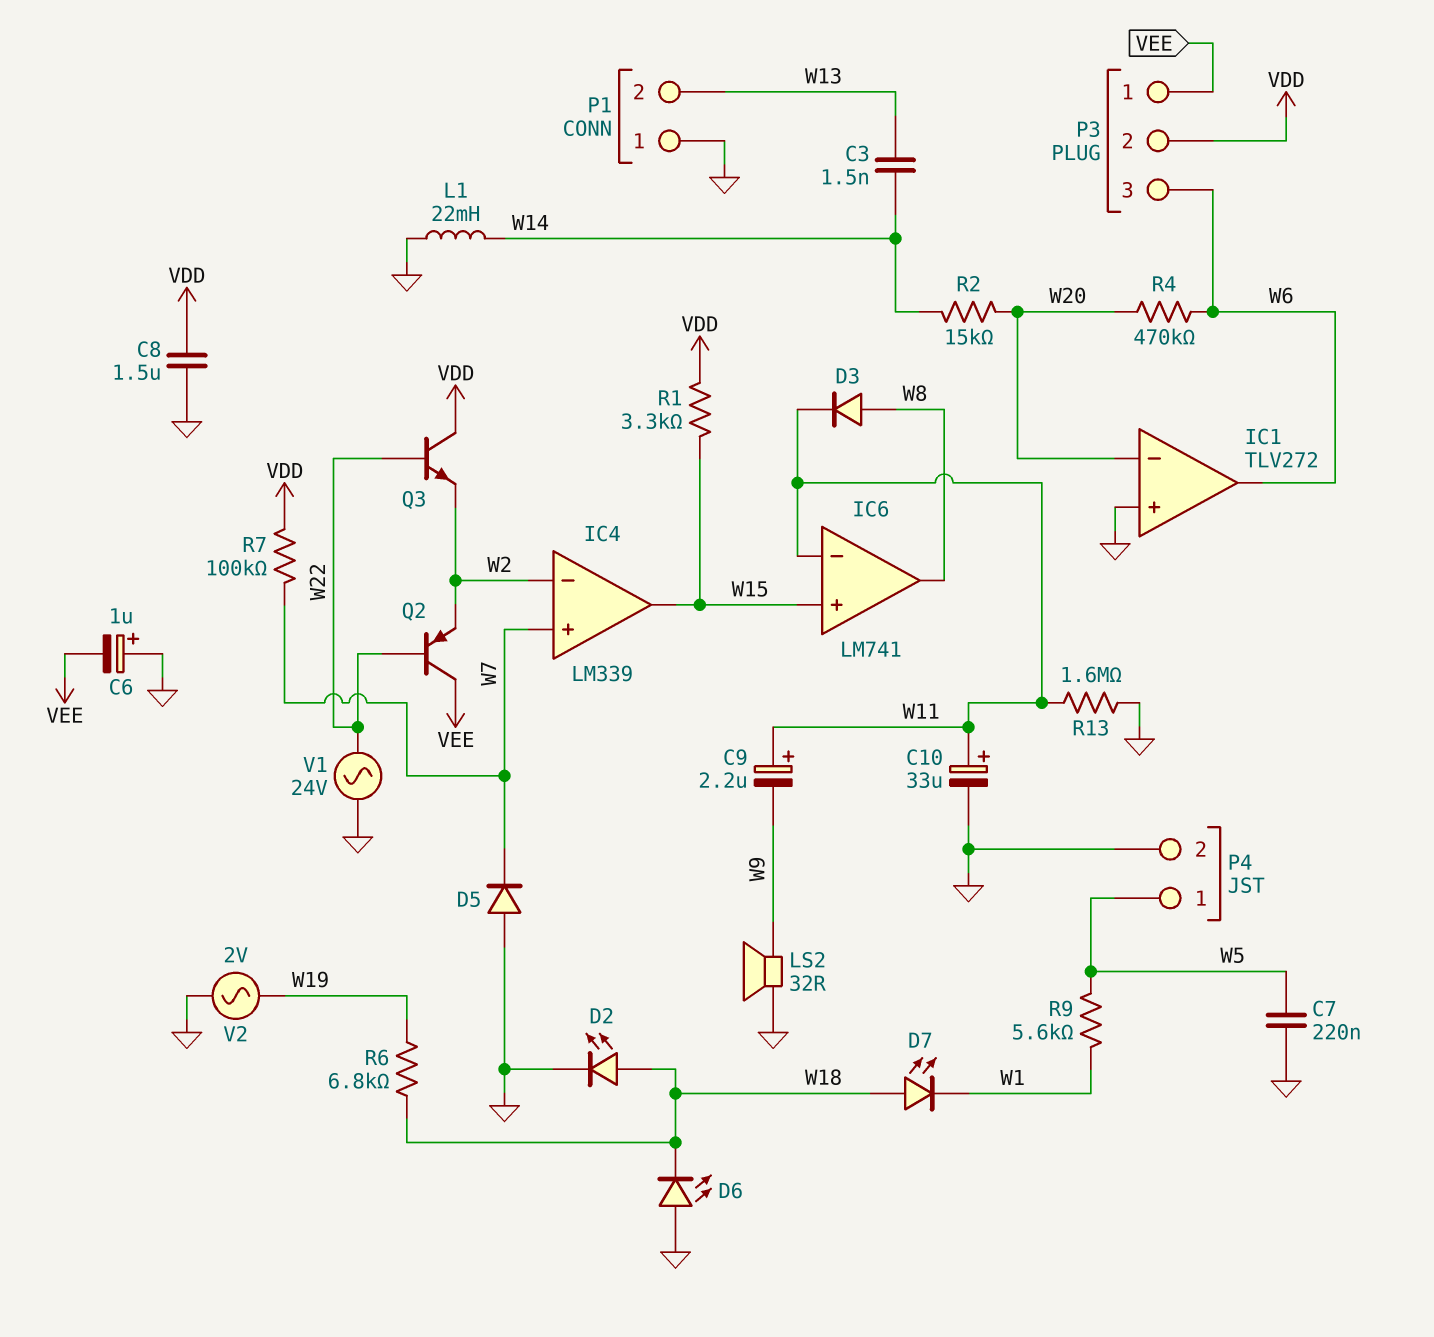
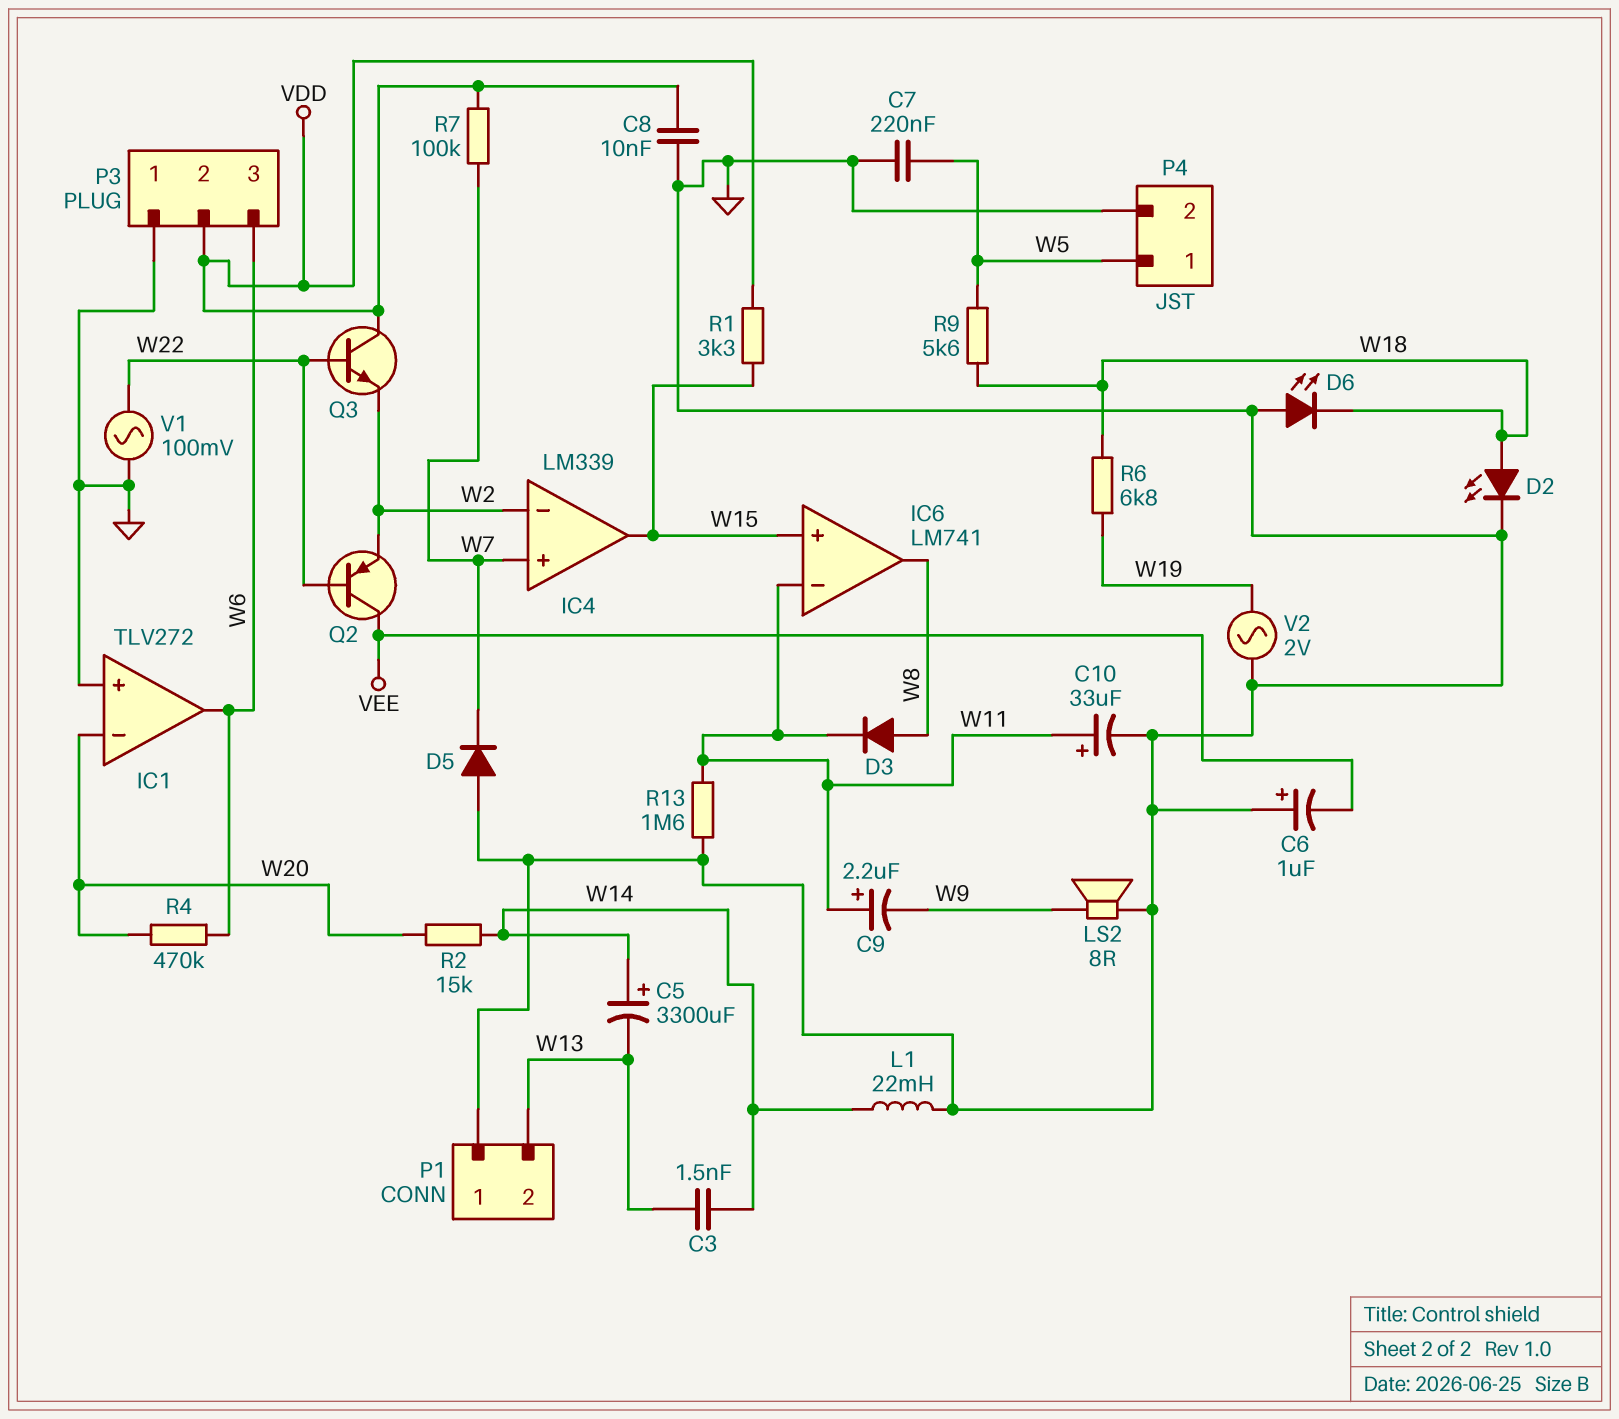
C5: none -> 3300uF (plus W14, minus W13)
C8: 1.5uF (GND, VDD) -> 10nF (GND, VDD)
D7: LED (A W18, K W1) -> none
LS2: speaker 32R (GND, W9) -> speaker 8R (GND, W9)
P3 pin 1: VEE -> GND
R9: 5.6k (W1, W5) -> 5.6k (W5, W18)
V1: AC 24V (GND, W22) -> AC 100mV (GND, W22)

